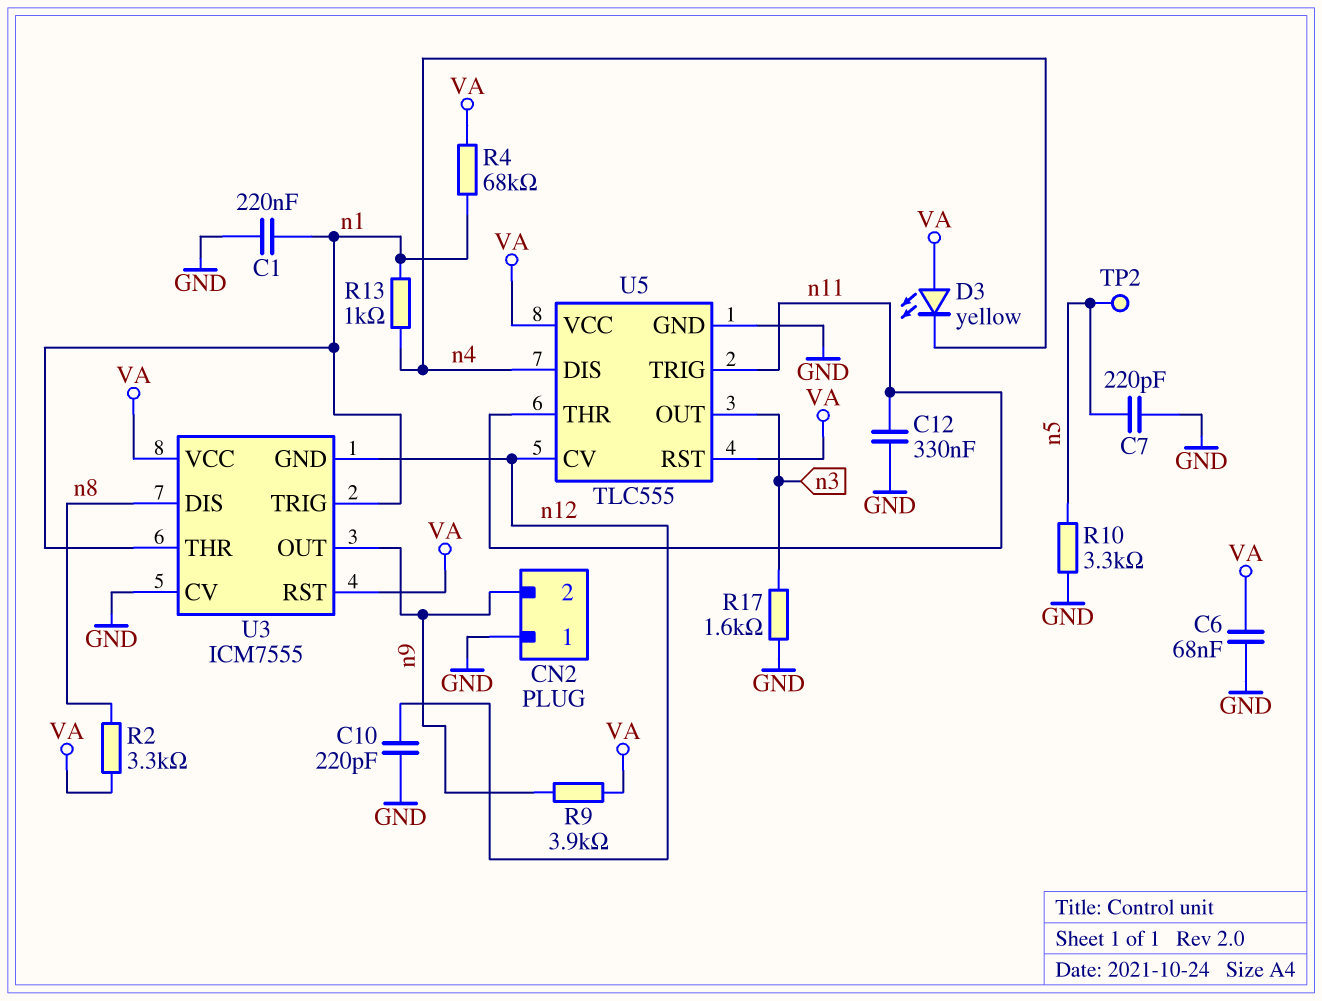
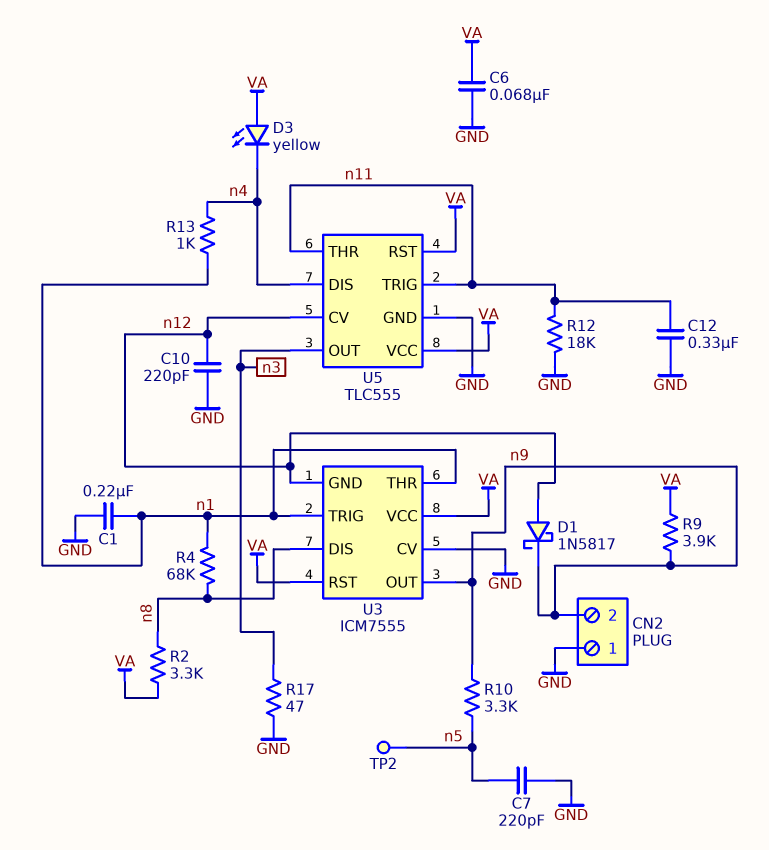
D1: none -> schottky 1N5817 (A n12, K n9)
R4: 68k (VA, n1) -> 68k (n1, n8)
R10: 3.3k (GND, n5) -> 3.3k (n5, n9)
R12: none -> 18k (GND, n11)
R17: 1.6k (GND, n3) -> 47 (GND, n3)

